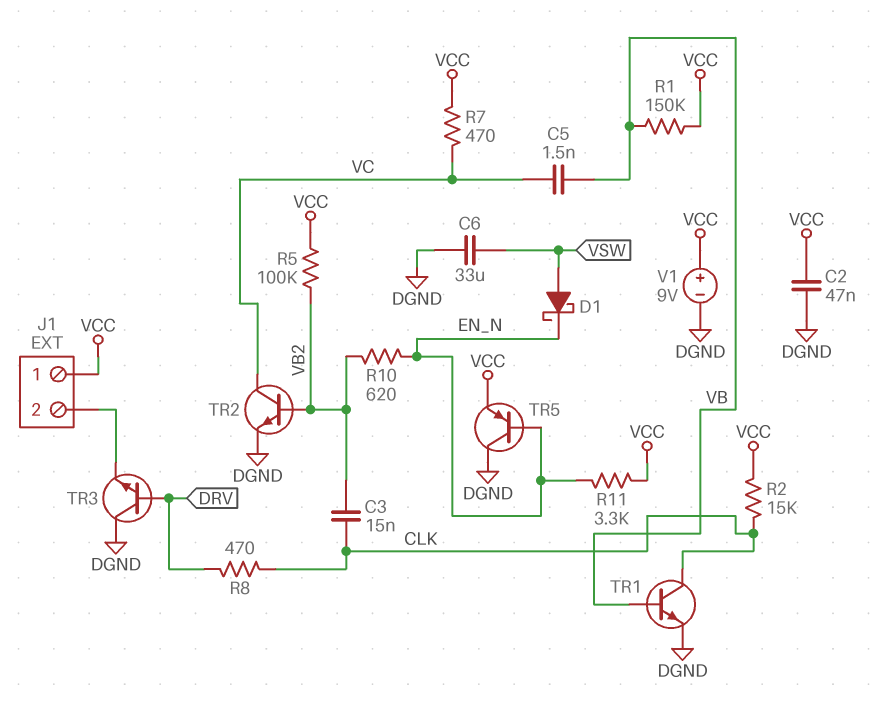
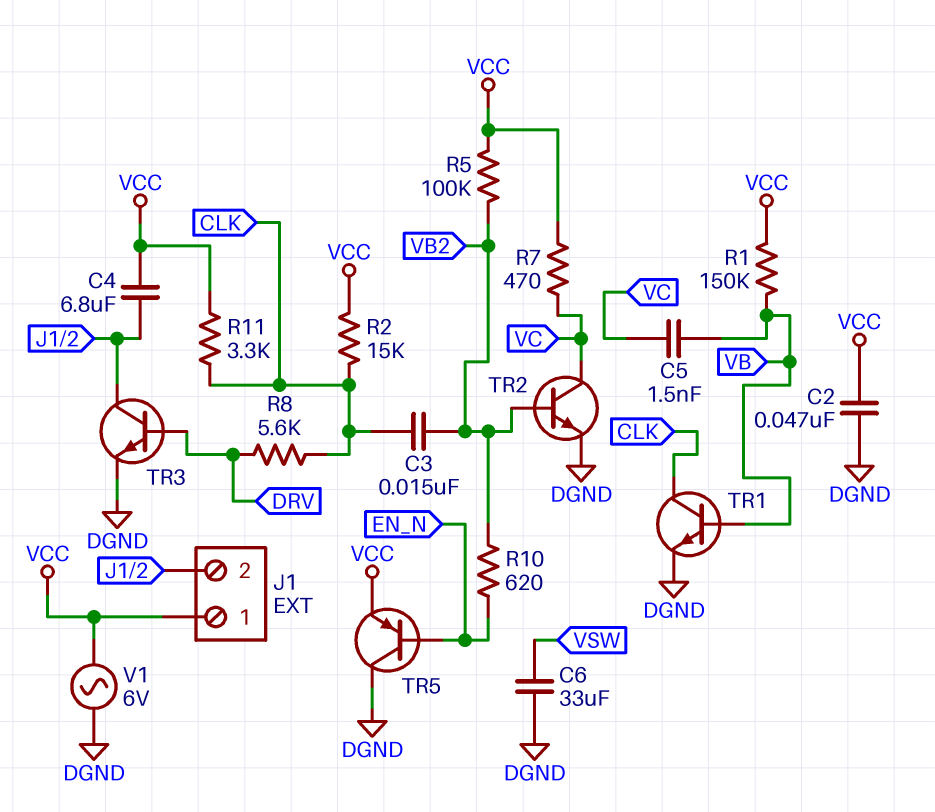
C4: none -> 6.8uF (J1/2, VCC)
D1: schottky (A VSW, K EN_N) -> none
R8: 470 (CLK, DRV) -> 5.6k (CLK, DRV)
R11: 3.3k (EN_N, VCC) -> 3.3k (CLK, VCC)
TR3: NPN (B DRV, C DGND, E J1/2) -> NPN (B DRV, C J1/2, E DGND)
V1: 9V (plus VCC, minus DGND) -> AC 6V (DGND, VCC)

